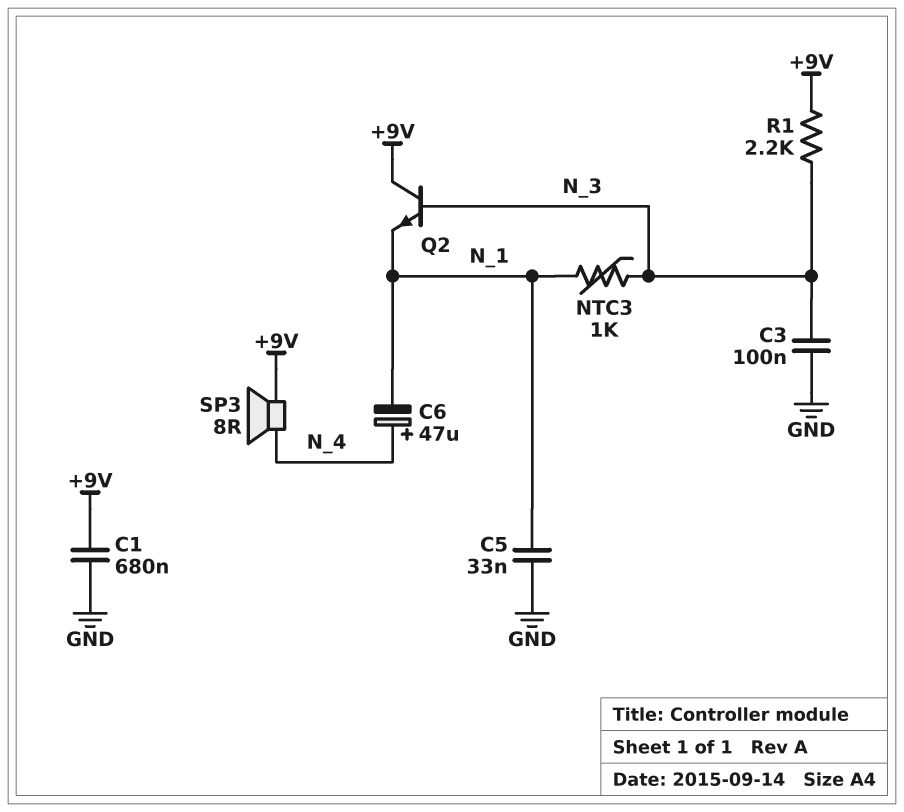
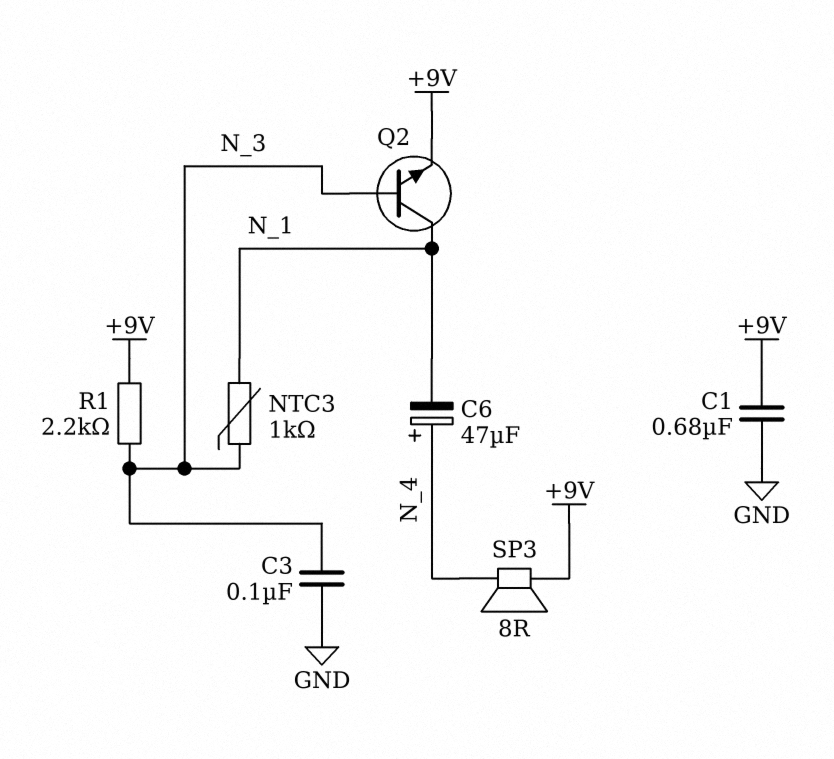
C5: 33nF (GND, N_1) -> none
Q2: NPN (B N_3, C +9V, E N_1) -> NPN (B N_3, C N_1, E +9V)

